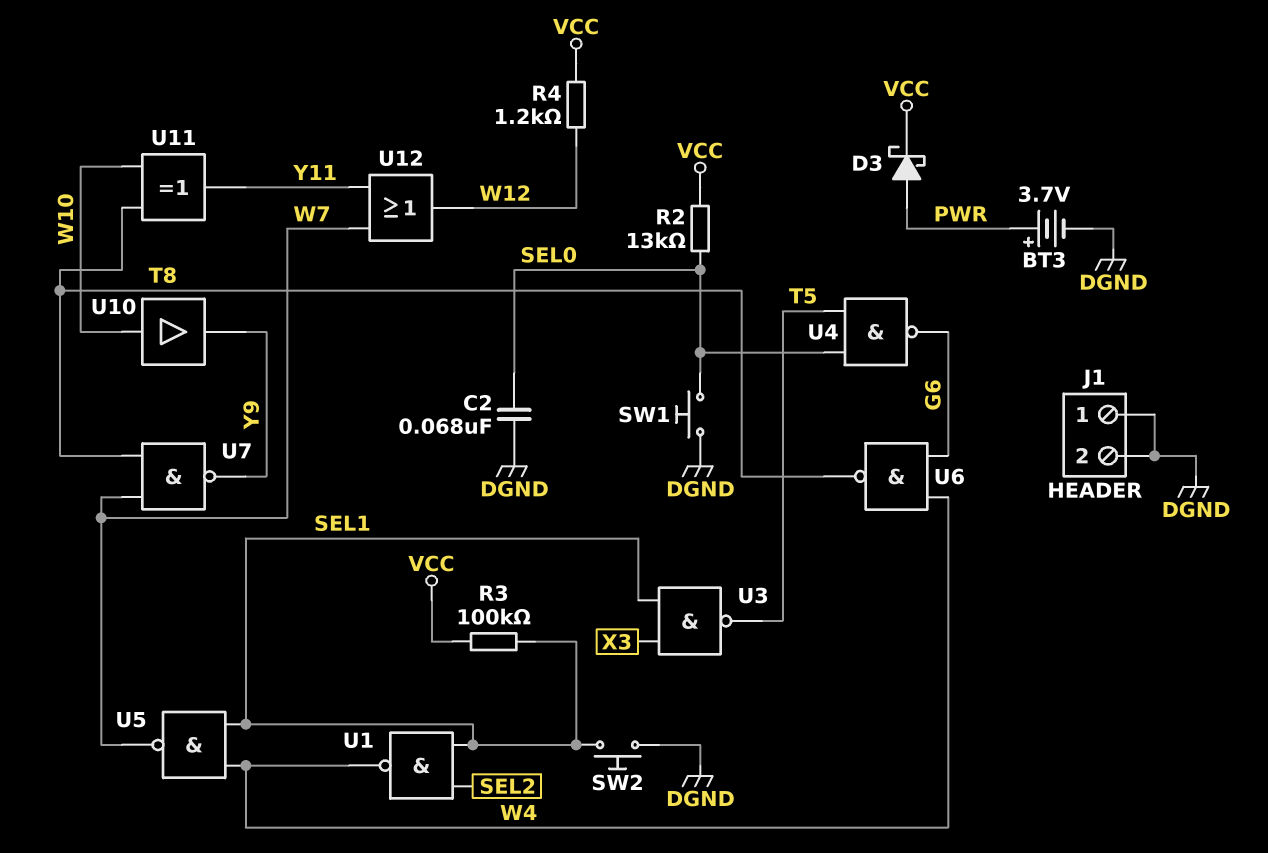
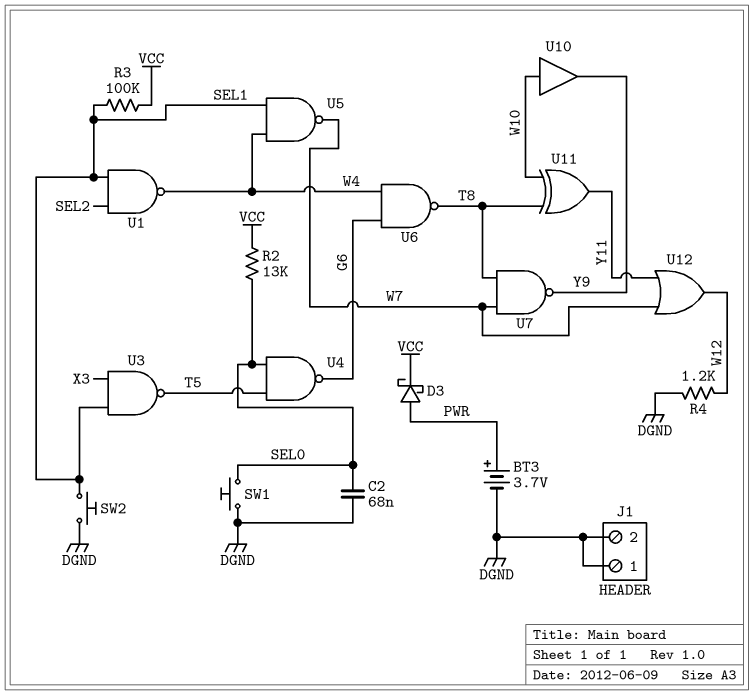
R4: 1.2k (VCC, W12) -> 1.2k (DGND, W12)

